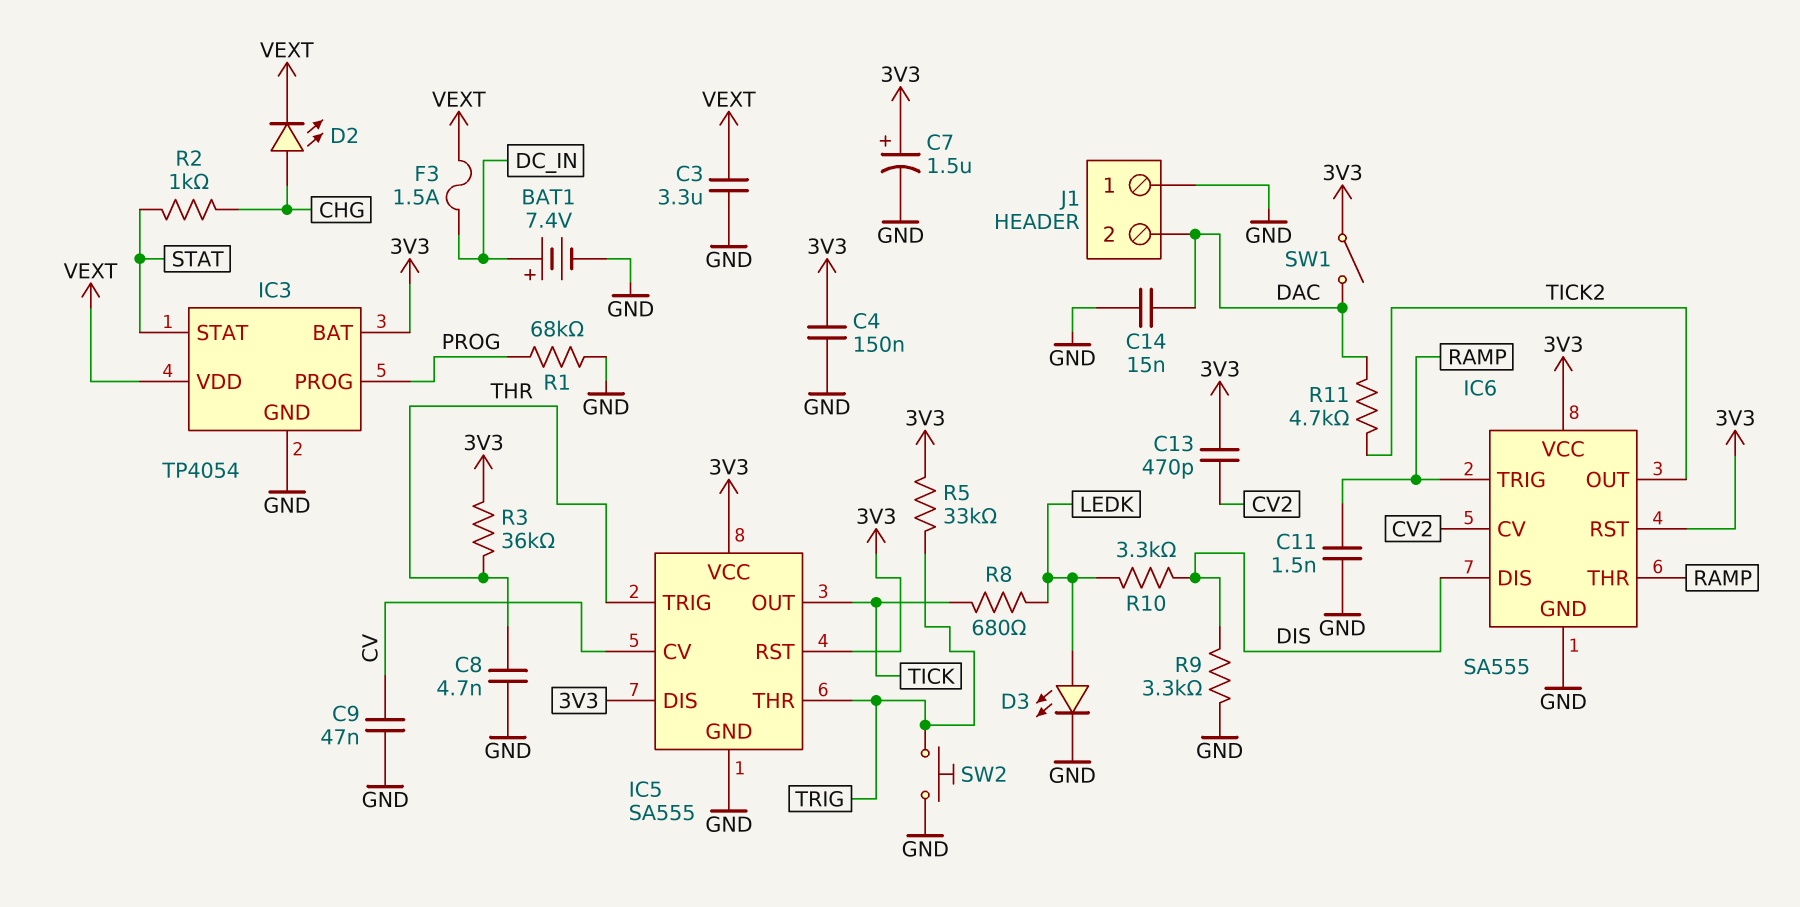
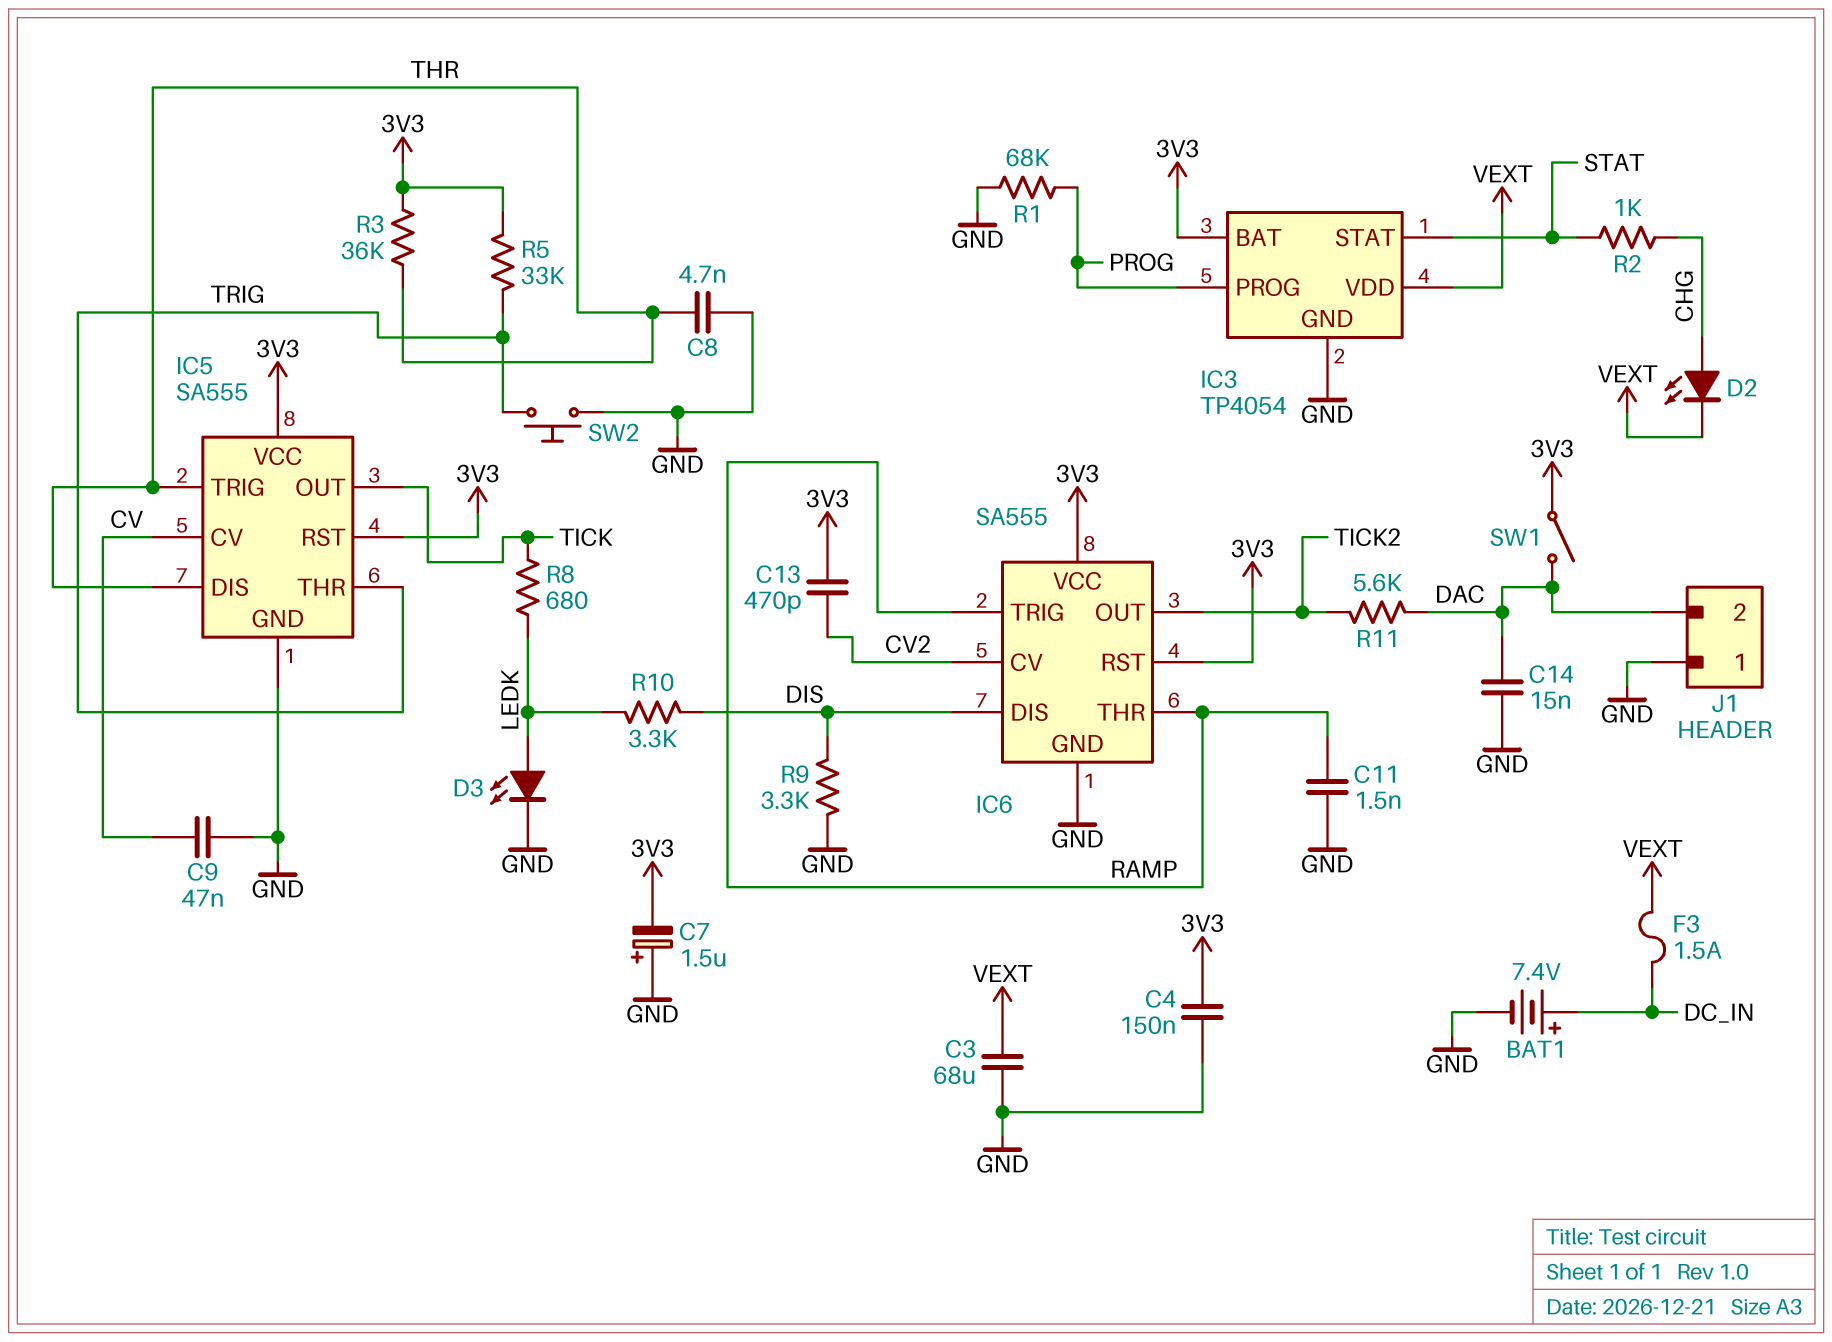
C3: 3.3uF (GND, VEXT) -> 68uF (GND, VEXT)
C7: 1.5uF (plus 3V3, minus GND) -> 1.5uF (plus GND, minus 3V3)
IC5 pin DIS: 3V3 -> THR
R11: 4.7k (DAC, TICK2) -> 5.6k (DAC, TICK2)

